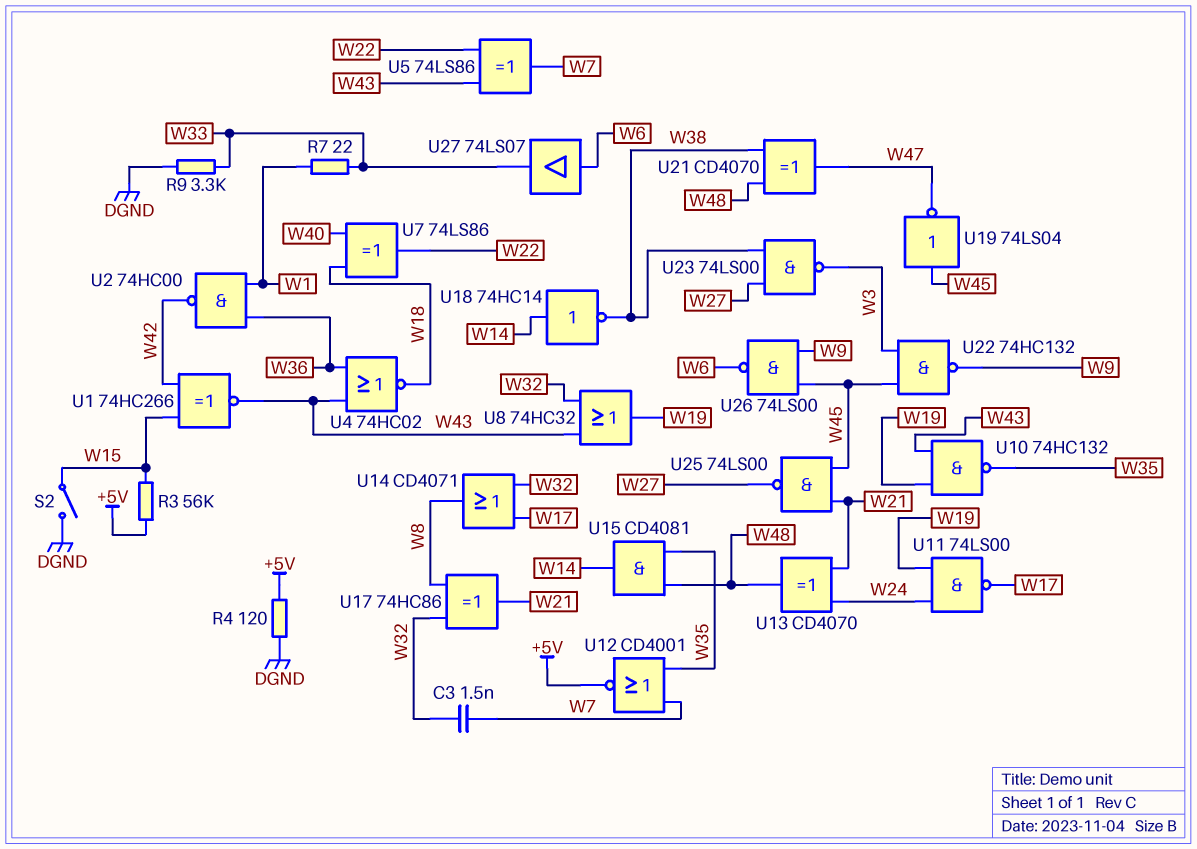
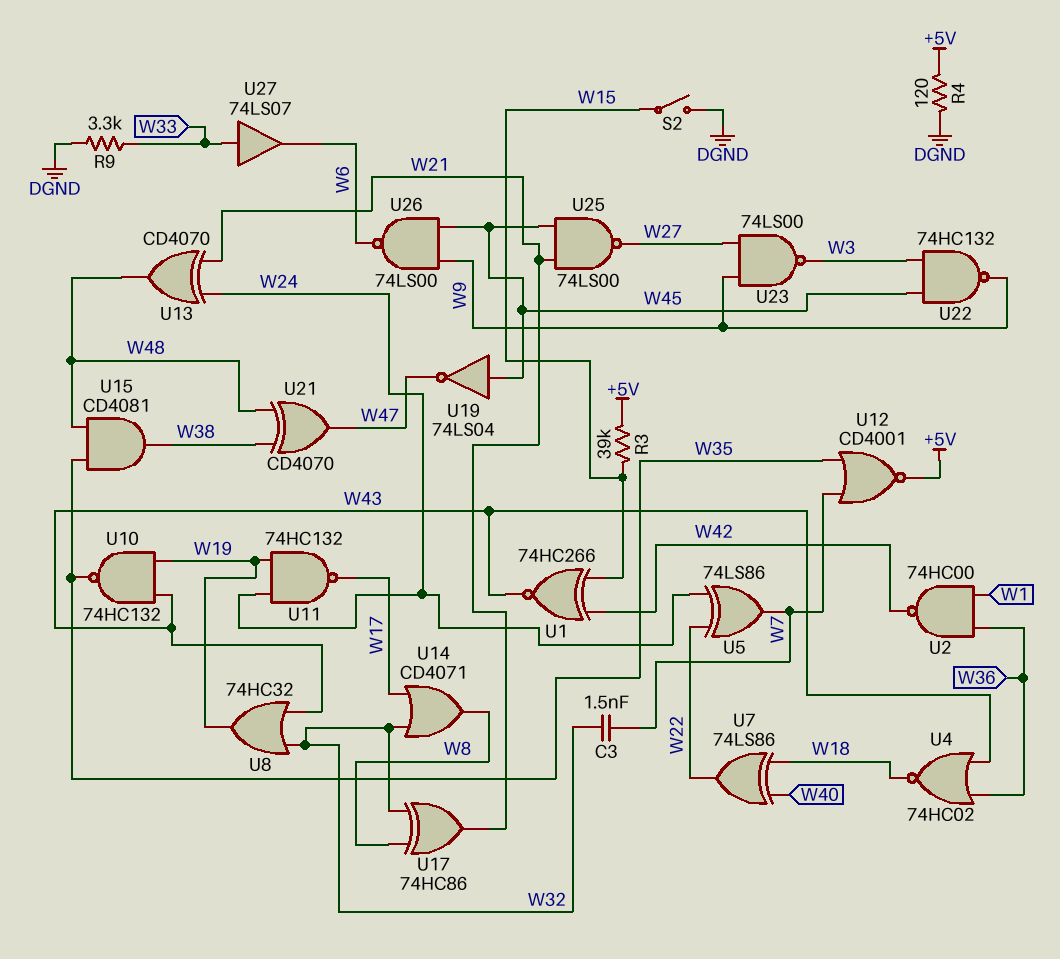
R3: 56k (+5V, W15) -> 39k (+5V, W15)
R7: 22 (W1, W33) -> none
U5: XOR 74LS86 (in W22, in W43, out W7) -> XOR 74LS86 (in W22, in W24, out W7)
U11: NAND 74LS00 (in W19, in W24, out W17) -> NAND 74HC132 (in W19, in W24, out W17)
U15: AND CD4081 (in W35, in W48, out W14) -> AND CD4081 (in W35, in W48, out W38)
U18: NOT 74HC14 (in W14, out W38) -> none
U23: NAND 74LS00 (in W27, in W38, out W3) -> NAND 74LS00 (in W9, in W27, out W3)
U27: buffer 74LS07 (in W6, out W33) -> buffer 74LS07 (in W33, out W6)

